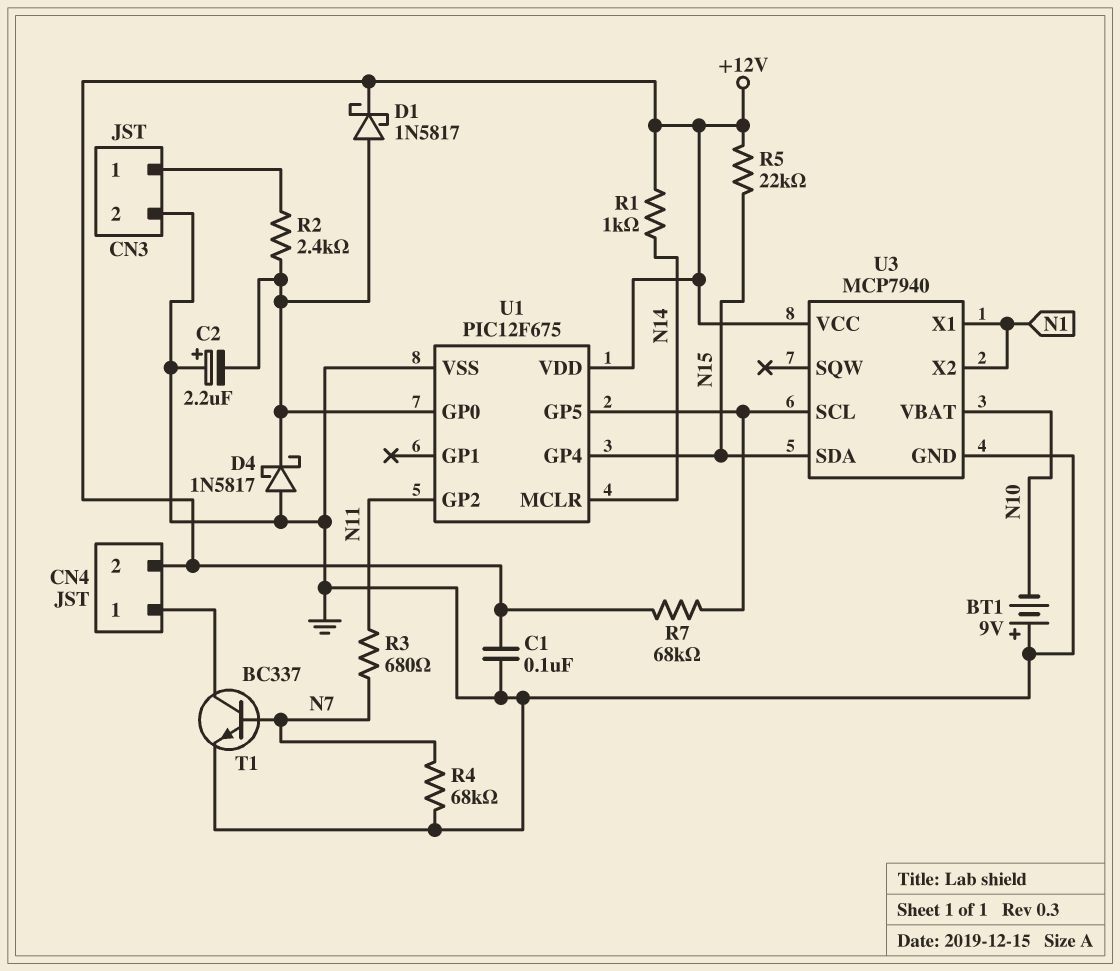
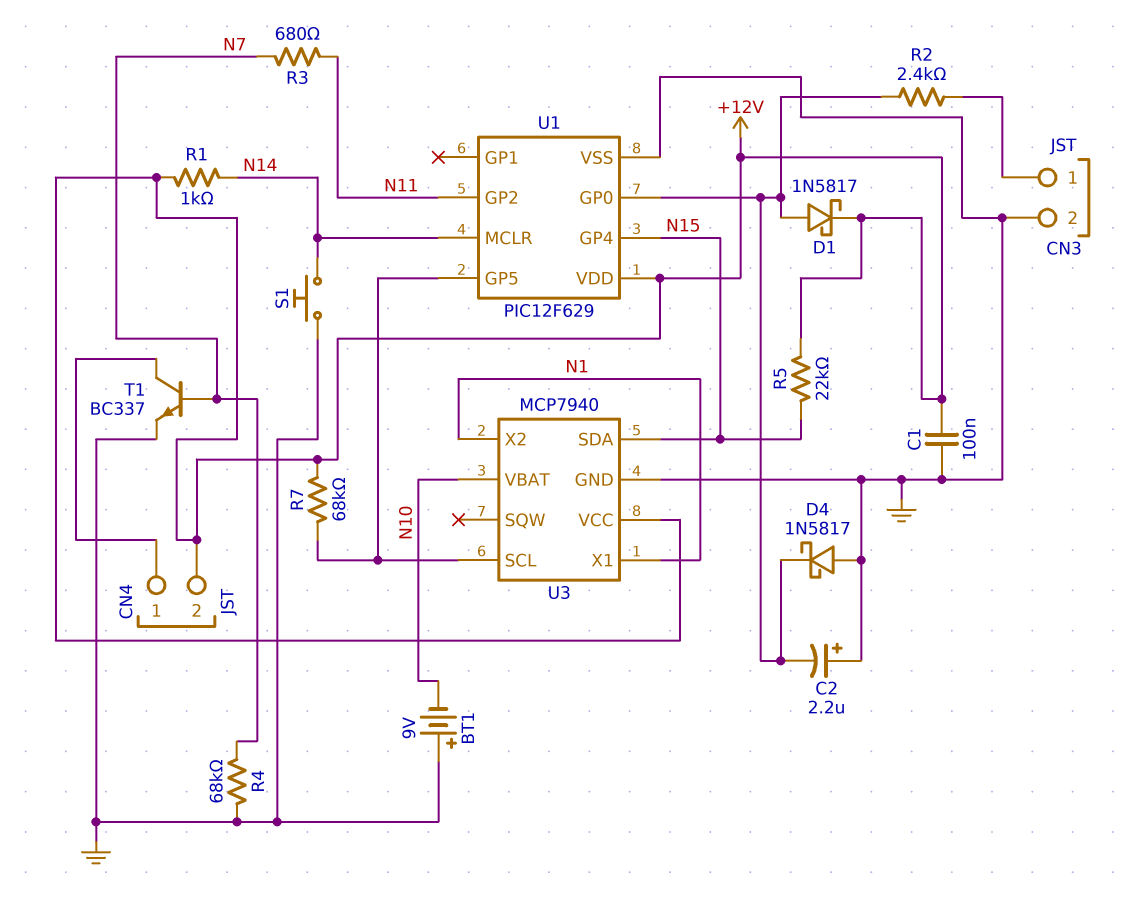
S1: none -> button (GND, N14)
U1: PIC12F675 -> PIC12F629

